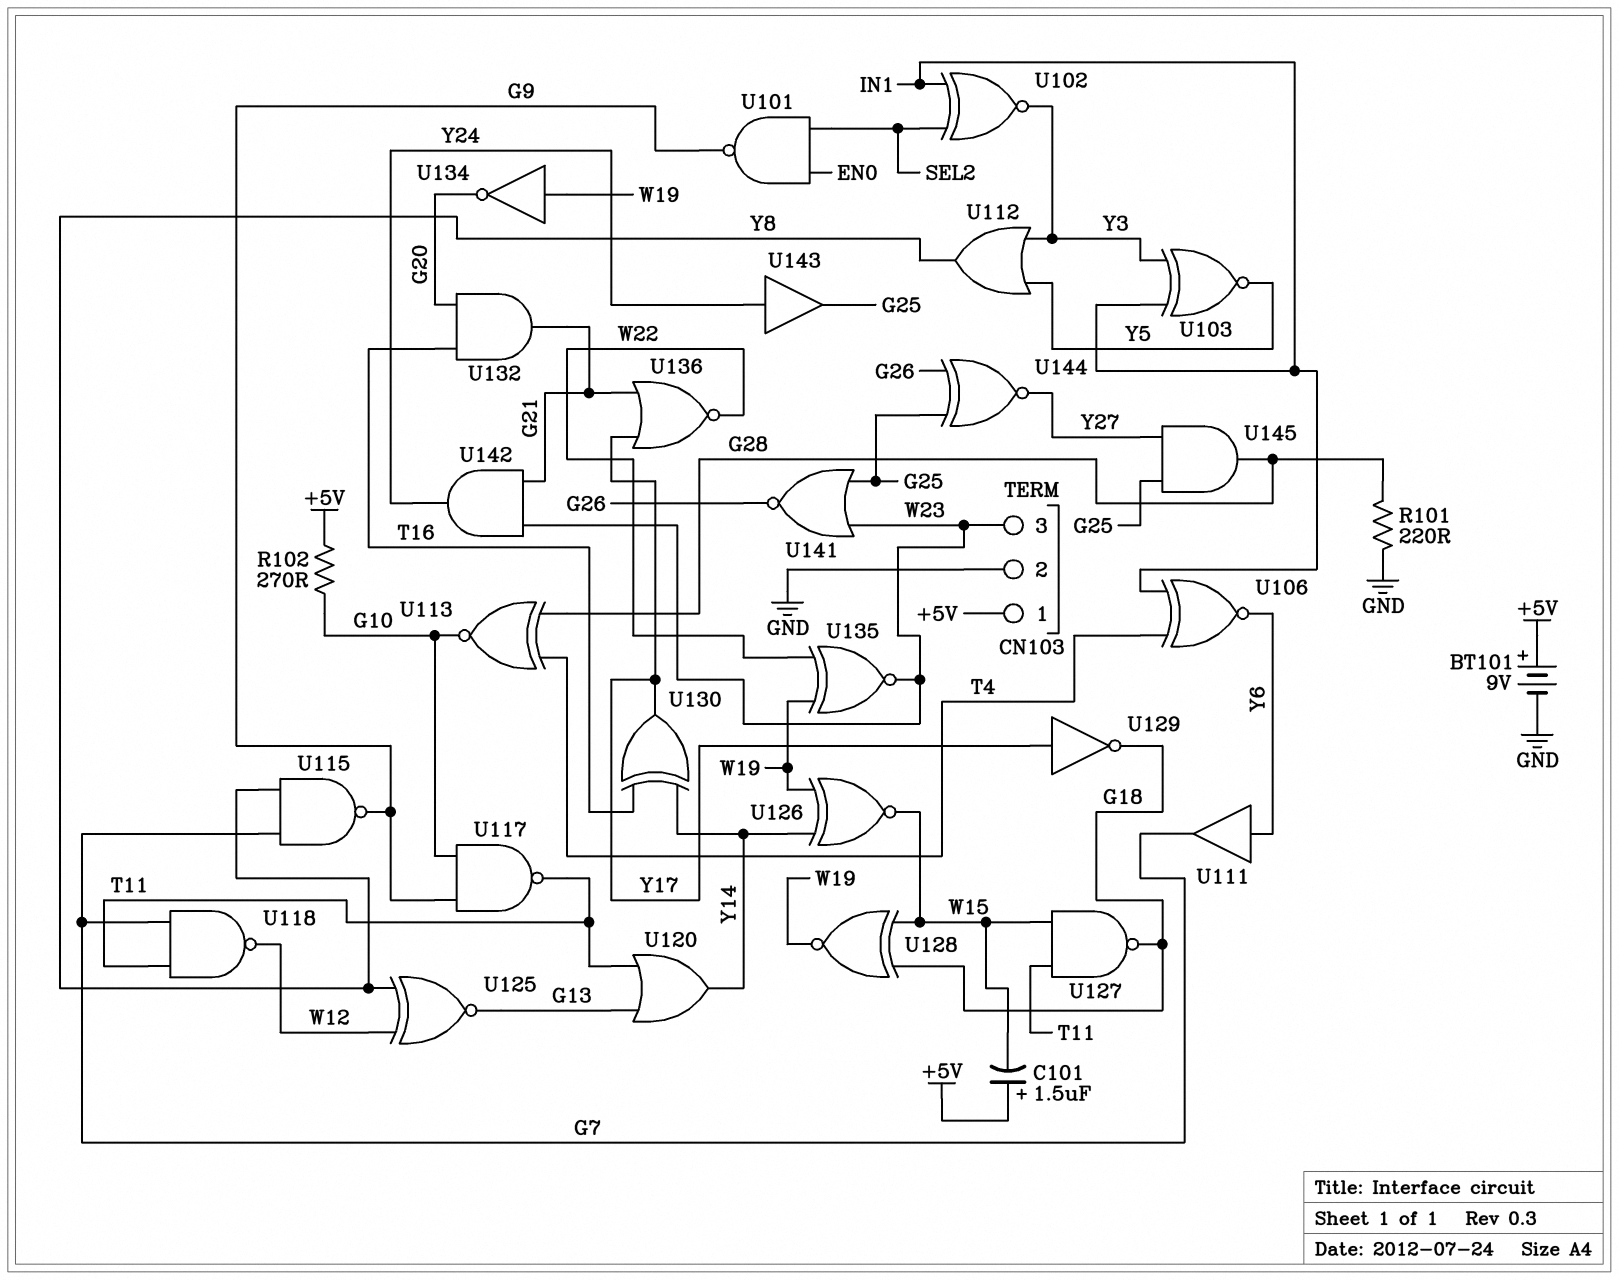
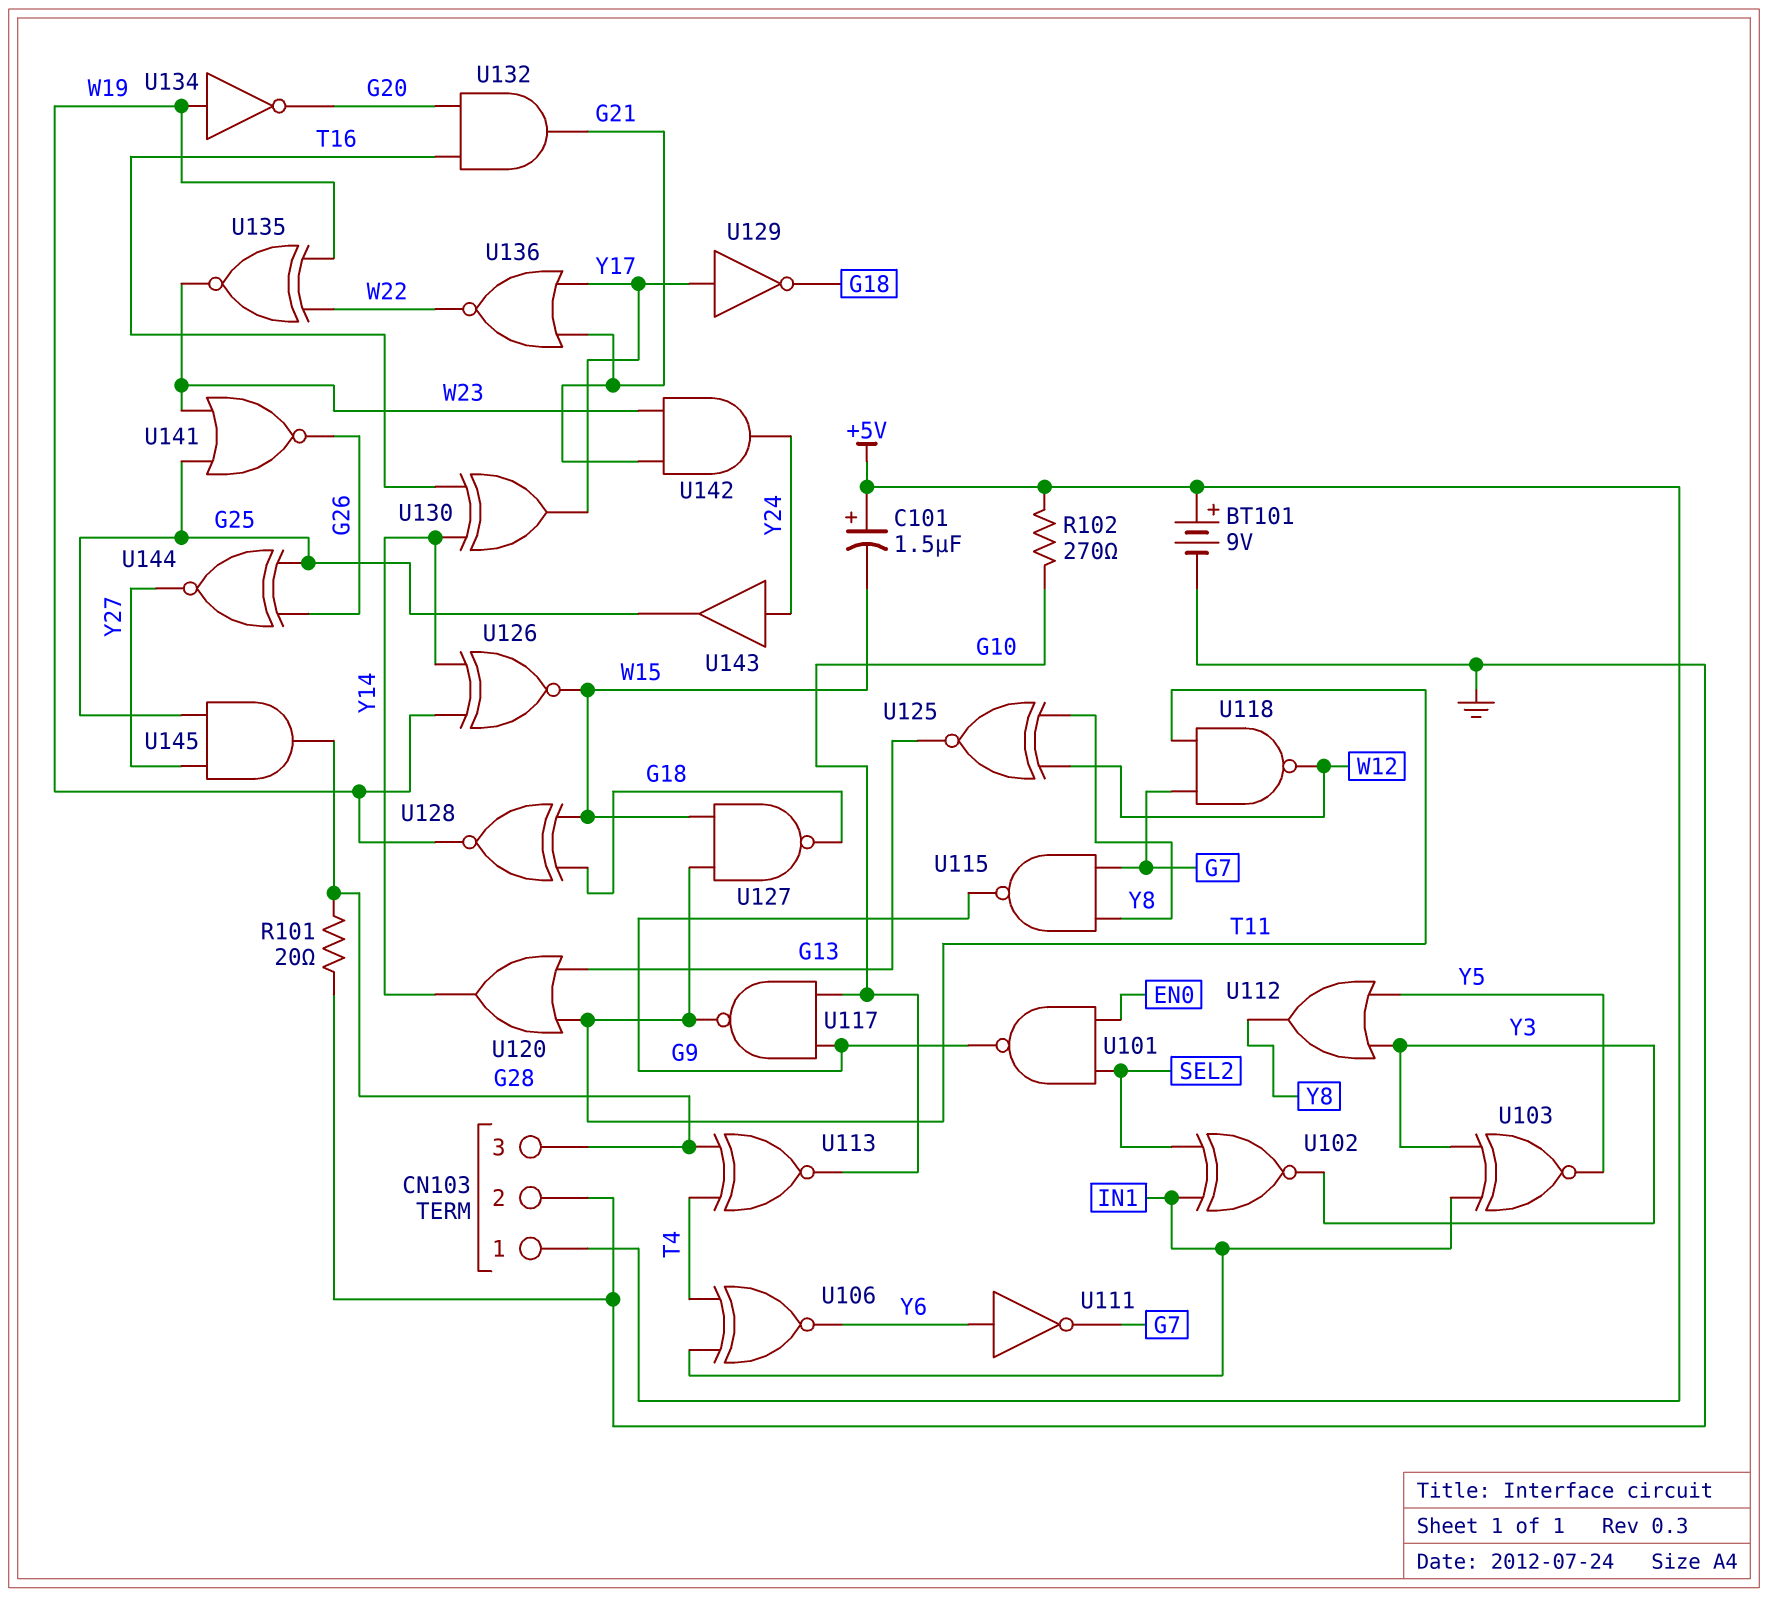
CN103 pin 3: W23 -> G28
R101: 220 (G28, GND) -> 20 (G28, GND)
U111: buffer (in Y6, out G7) -> NOT (in Y6, out G7)

